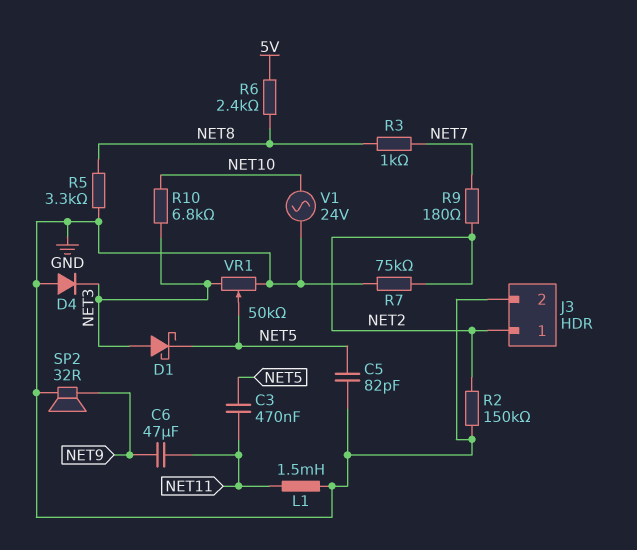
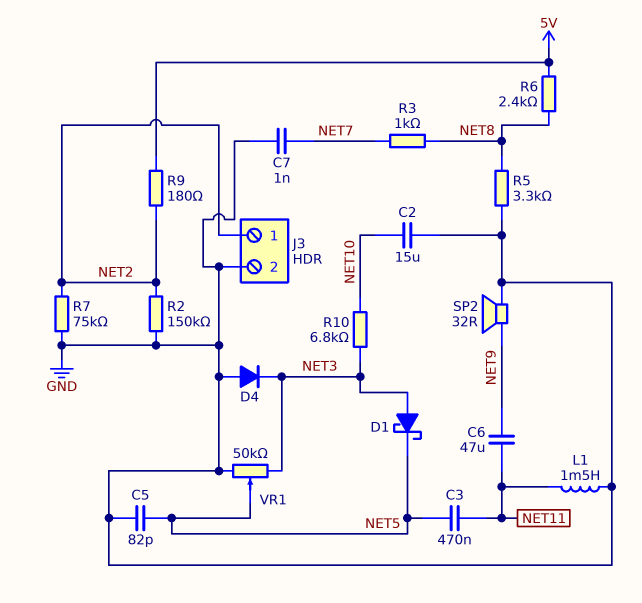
C2: none -> 15uF (GND, NET10)
C7: none -> 1nF (GND, NET7)
R9: 180 (NET2, NET7) -> 180 (5V, NET2)
V1: AC 24V (GND, NET10) -> none

